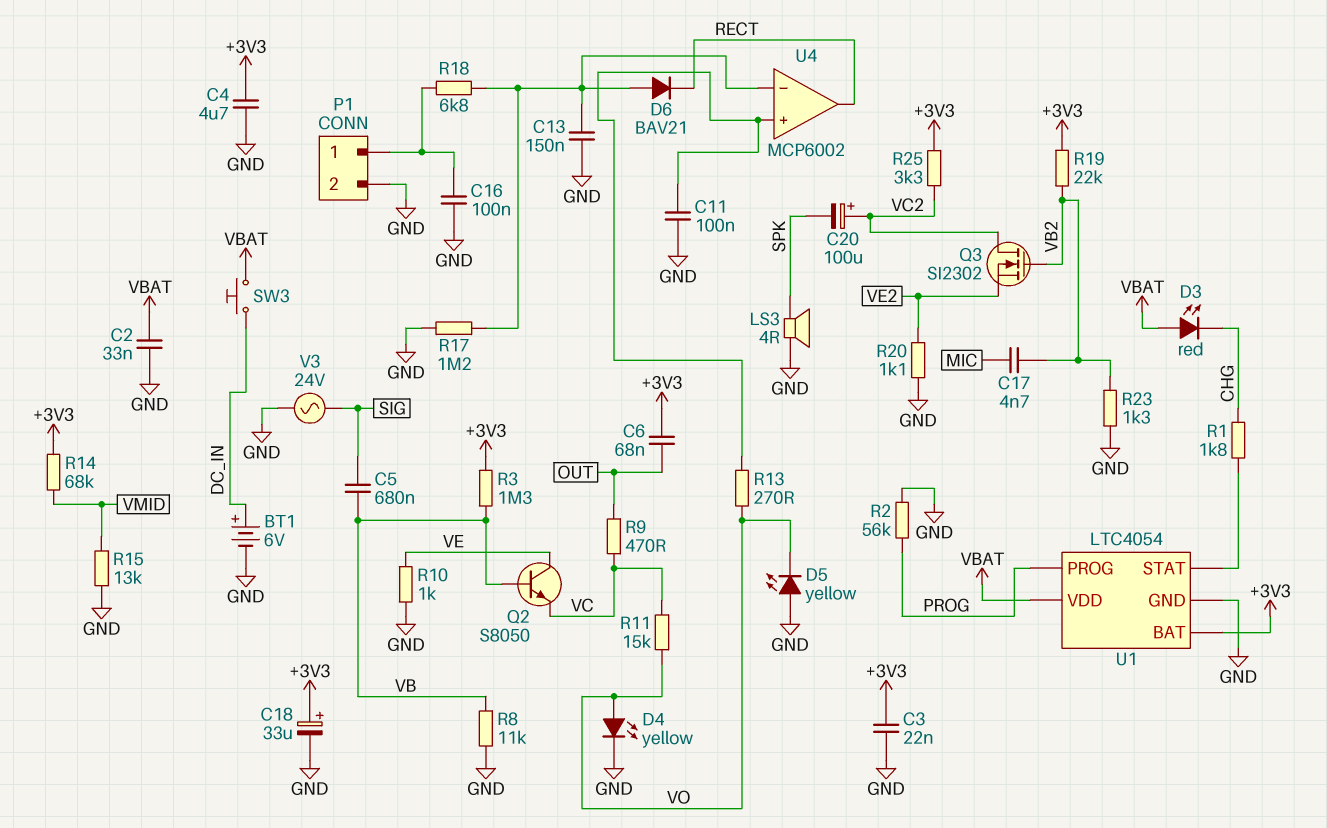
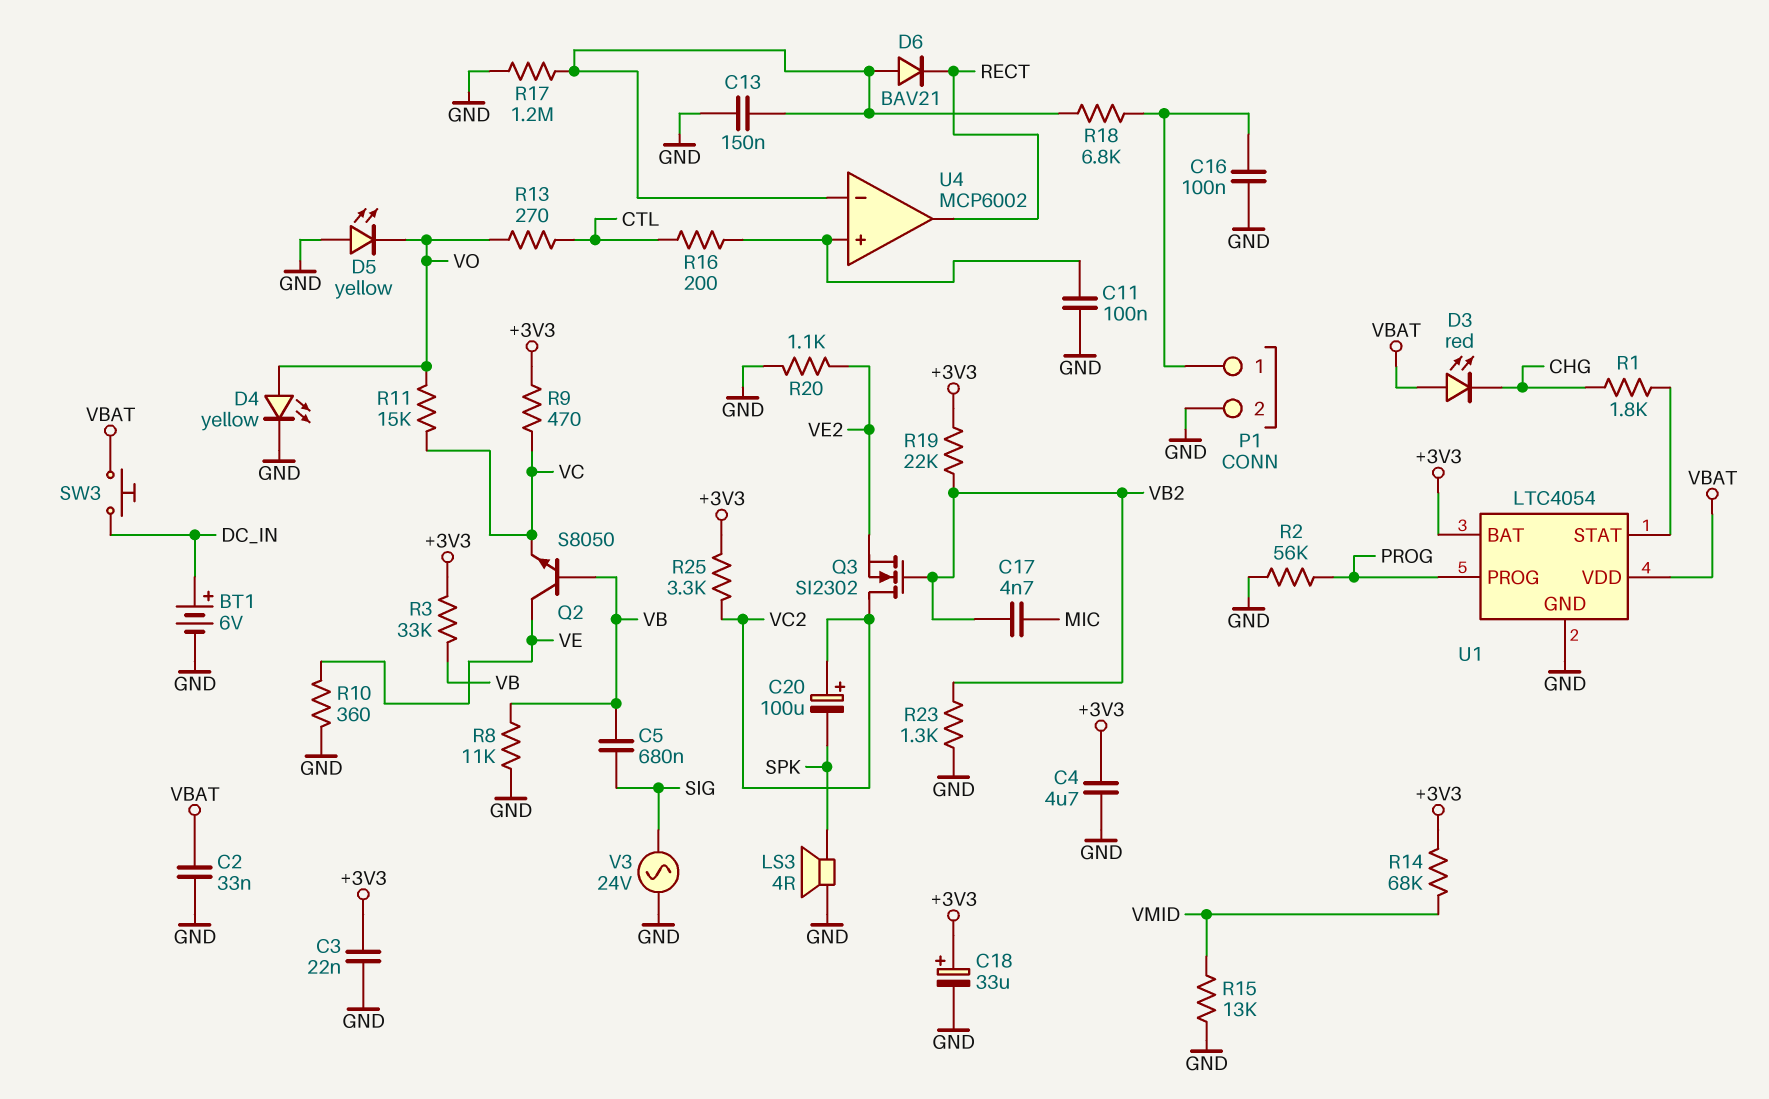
C6: 68nF (+3V3, OUT) -> none
R3: 1.3M (+3V3, VB) -> 33k (+3V3, VB)
R9: 470 (OUT, VC) -> 470 (+3V3, VC)
R10: 1k (GND, VE) -> 360 (GND, VE)
R13: 270 (U4/in+, VO) -> 270 (CTL, VO)
R16: none -> 200 (CTL, U4/in+)

